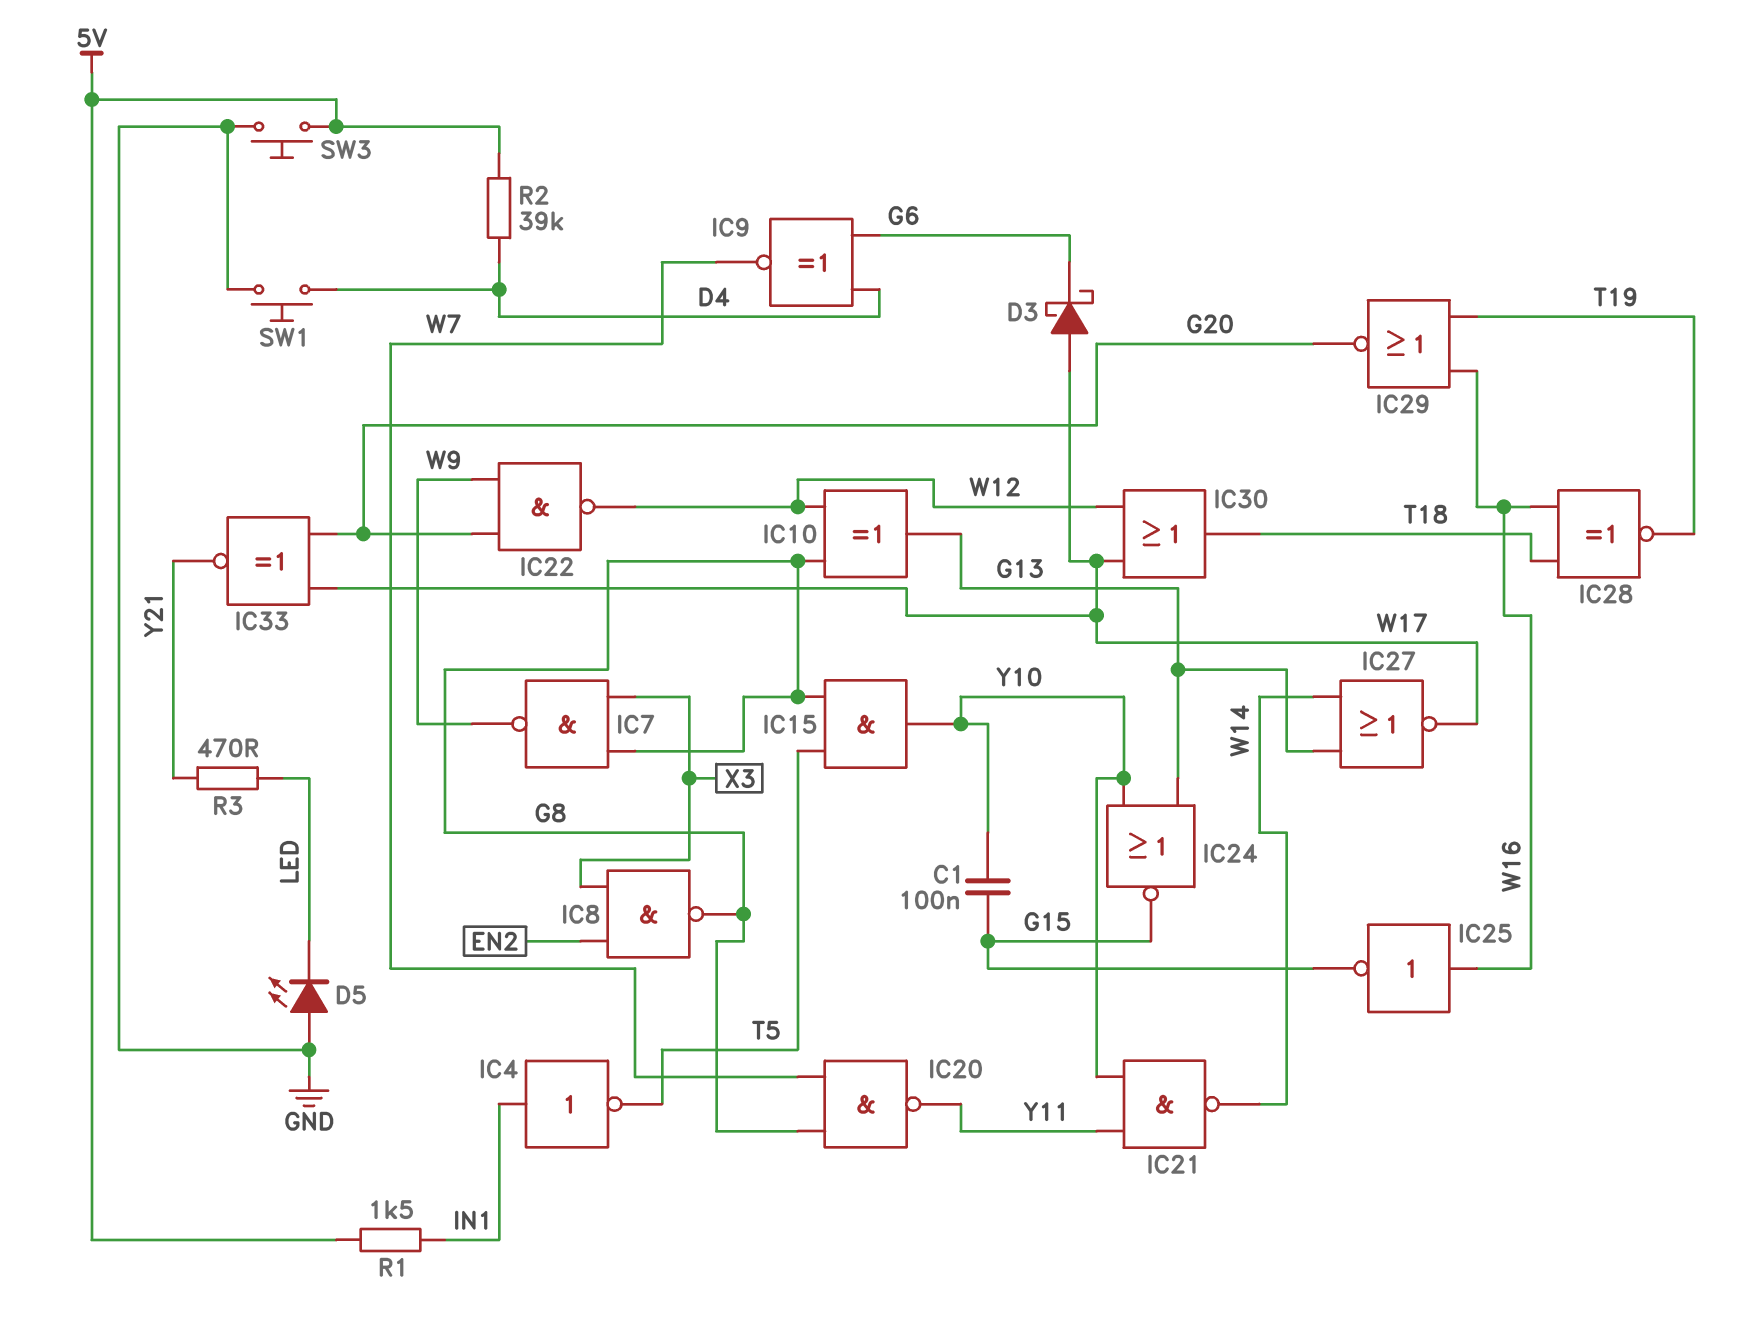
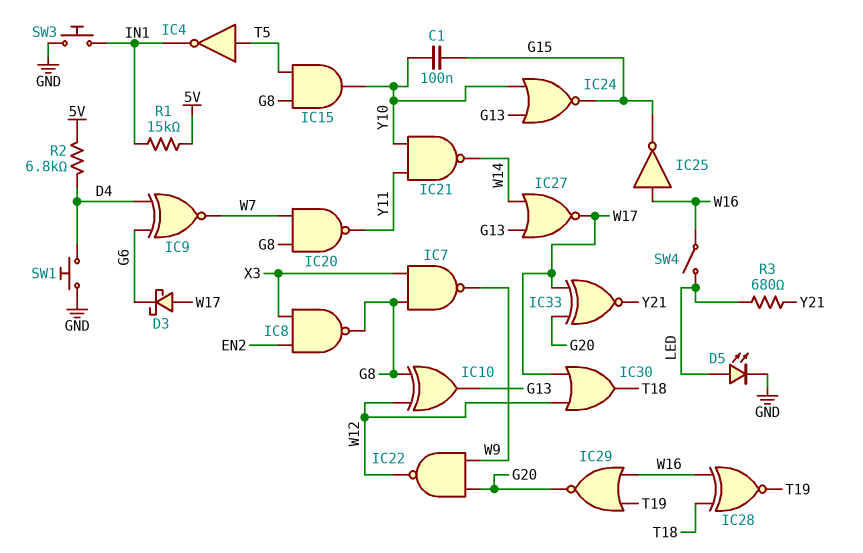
D5: LED (A GND, K LED) -> LED (A LED, K GND)
IC4: NOT (in IN1, out T5) -> NOT (in T5, out IN1)
R1: 1.5k (5V, IN1) -> 15k (5V, IN1)
R2: 39k (5V, D4) -> 6.8k (5V, D4)
R3: 470 (LED, Y21) -> 680 (LED, Y21)
SW3: button (5V, GND) -> button (GND, IN1)
SW4: none -> switch (LED, W16)

